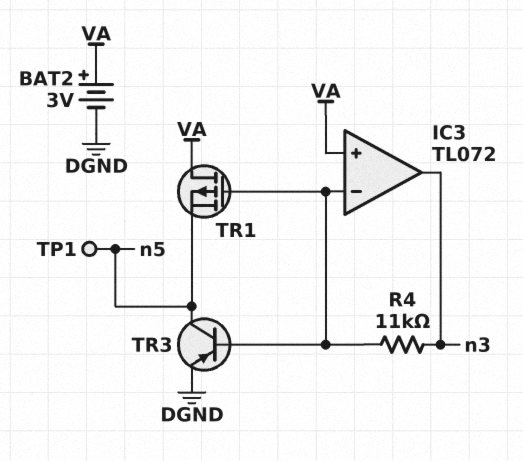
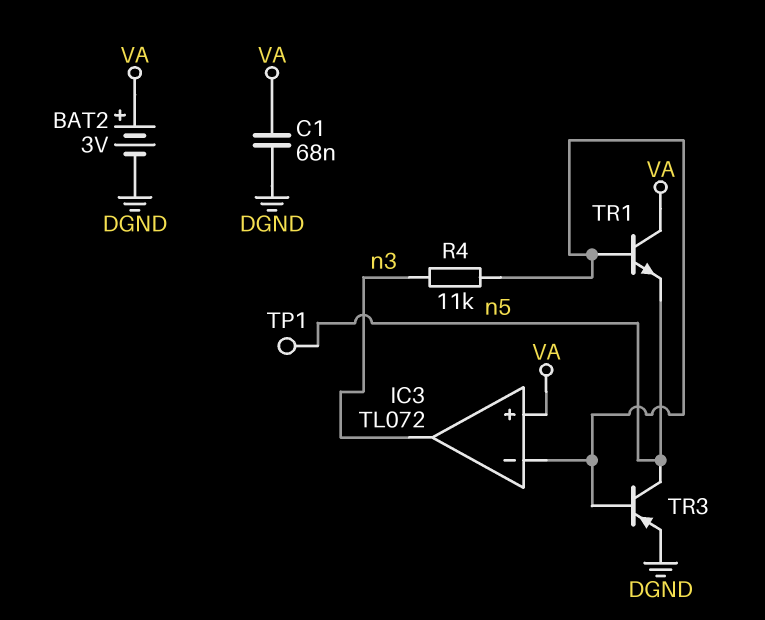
C1: none -> 68nF (DGND, VA)
TR1: PMOS (G IC3/in-, D VA, S n5) -> NPN (B IC3/in-, C VA, E n5)

